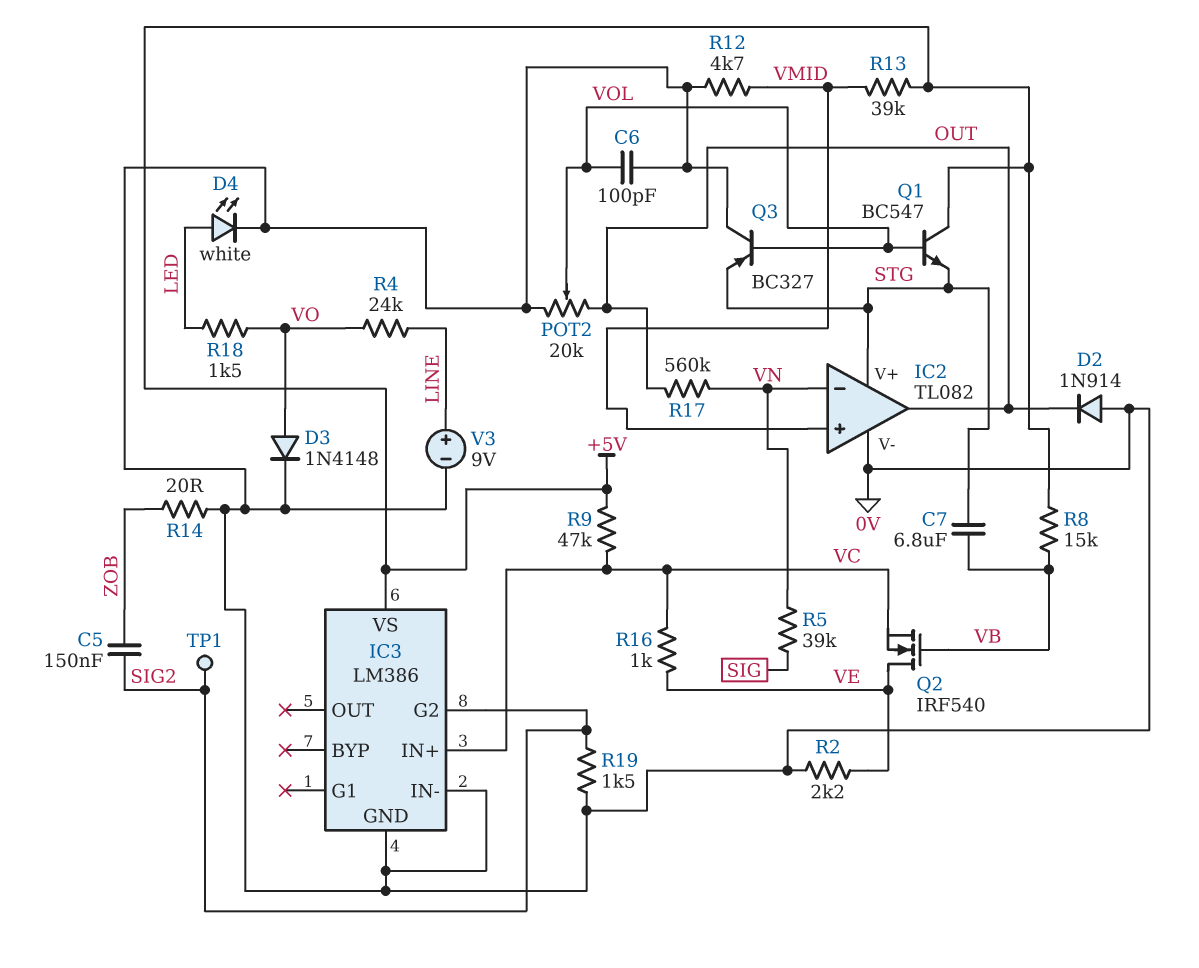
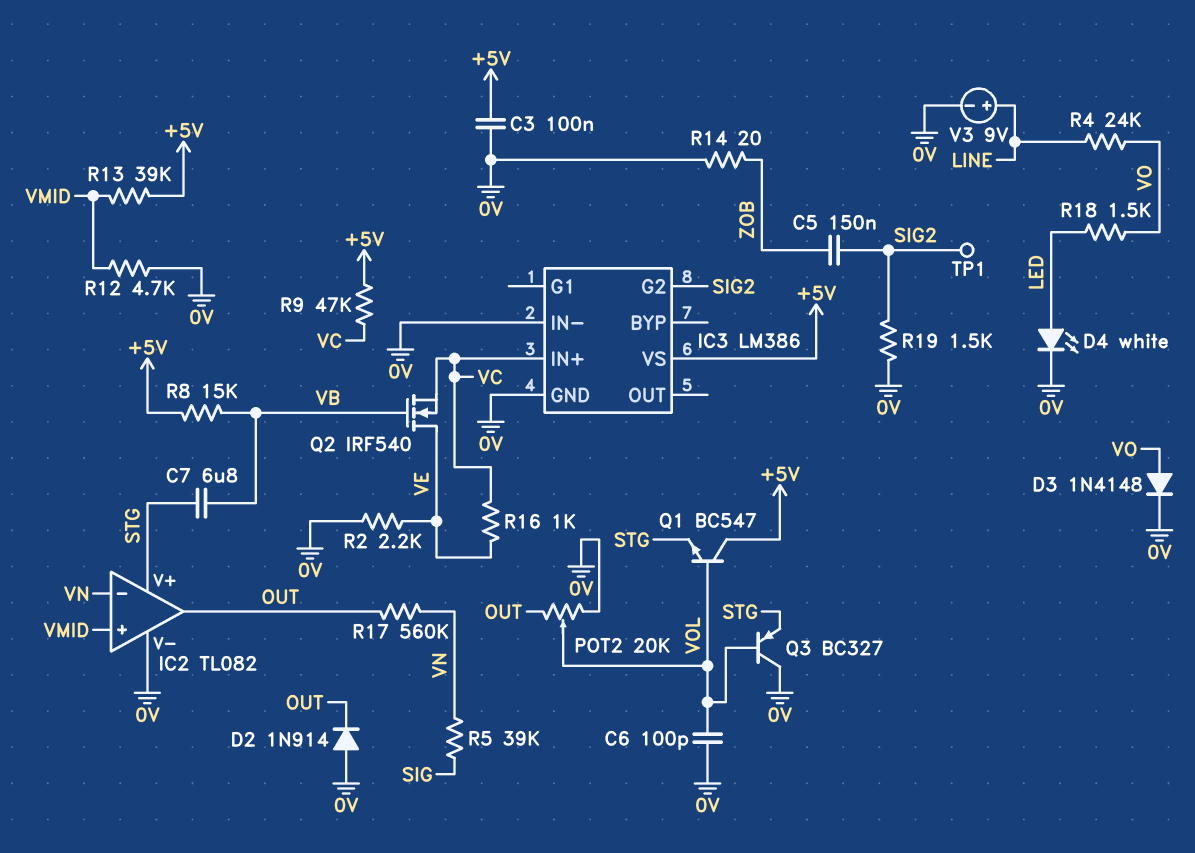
C3: none -> 100nF (+5V, 0V)

